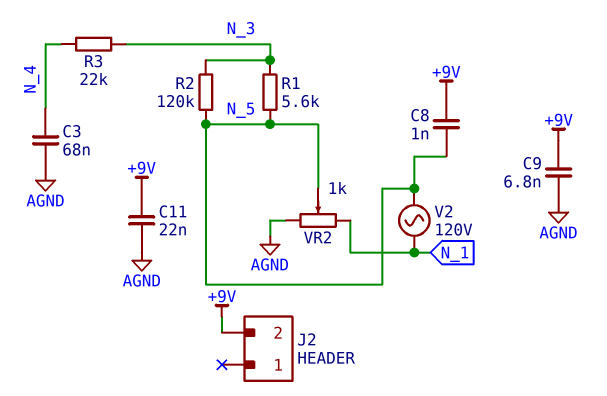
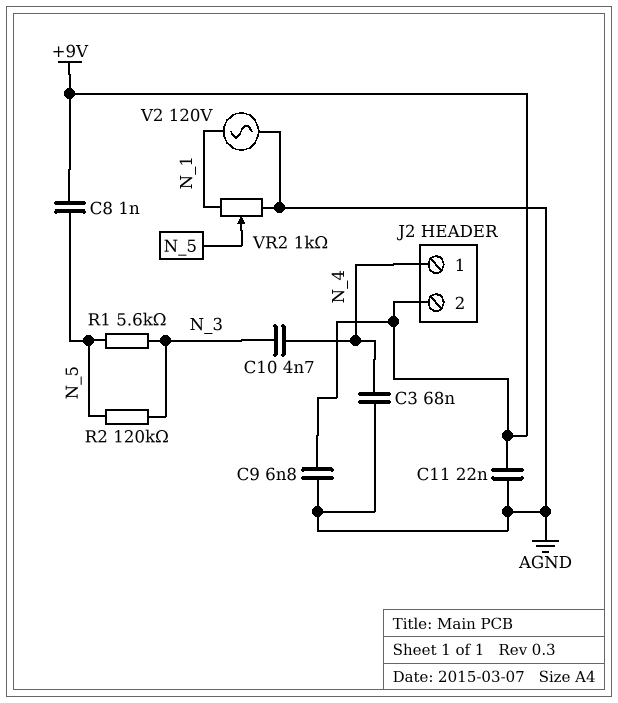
C10: none -> 4.7nF (N_3, N_4)
J2 pin 1: none -> N_4
R3: 22k (N_3, N_4) -> none
V2: AC 120V (N_1, N_5) -> AC 120V (AGND, N_1)

